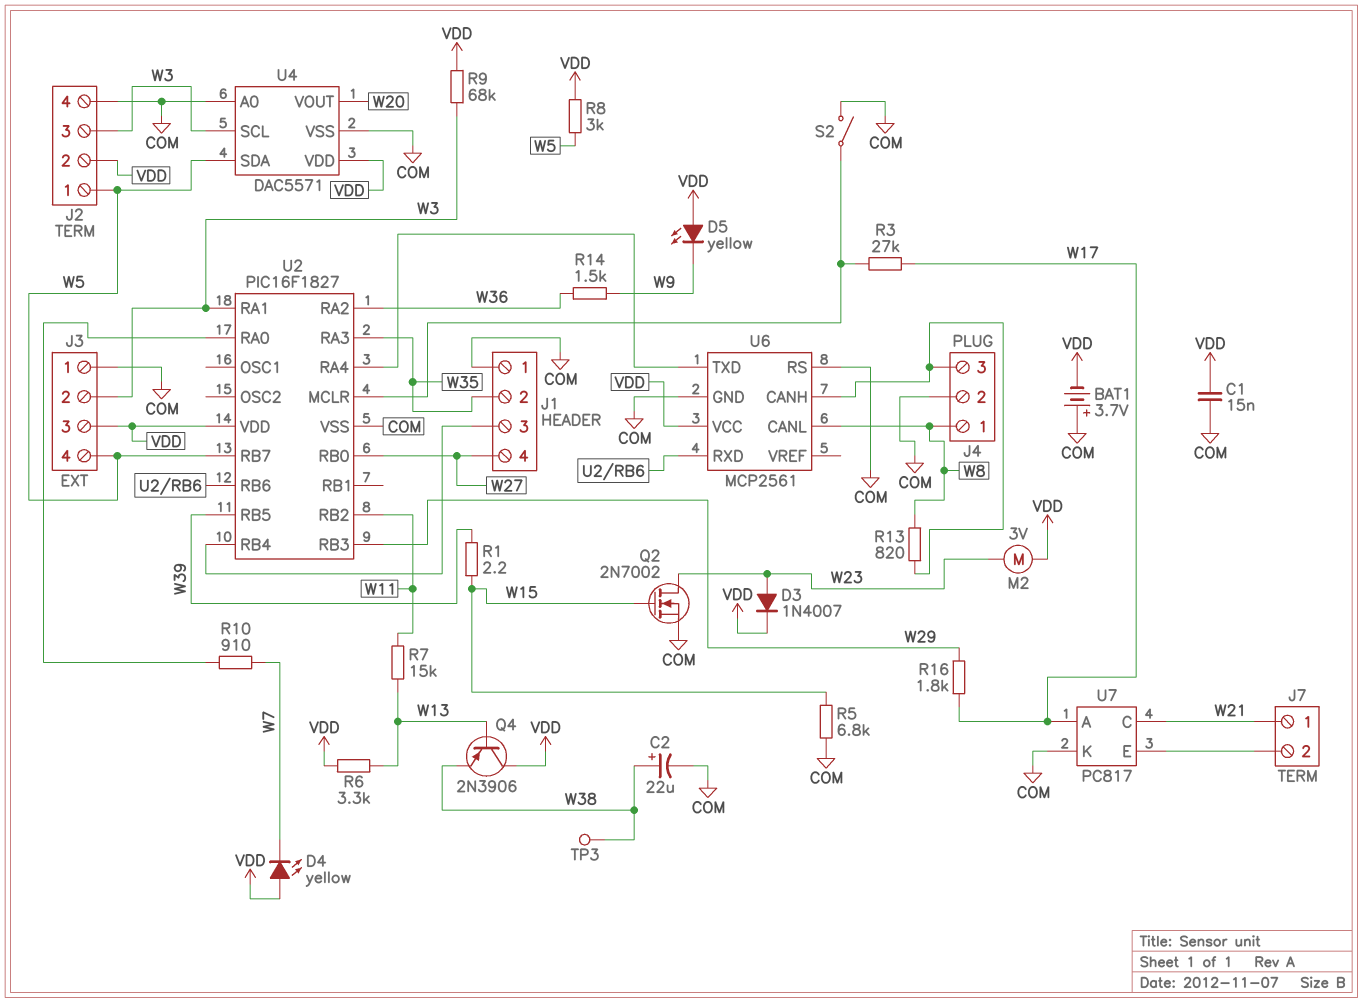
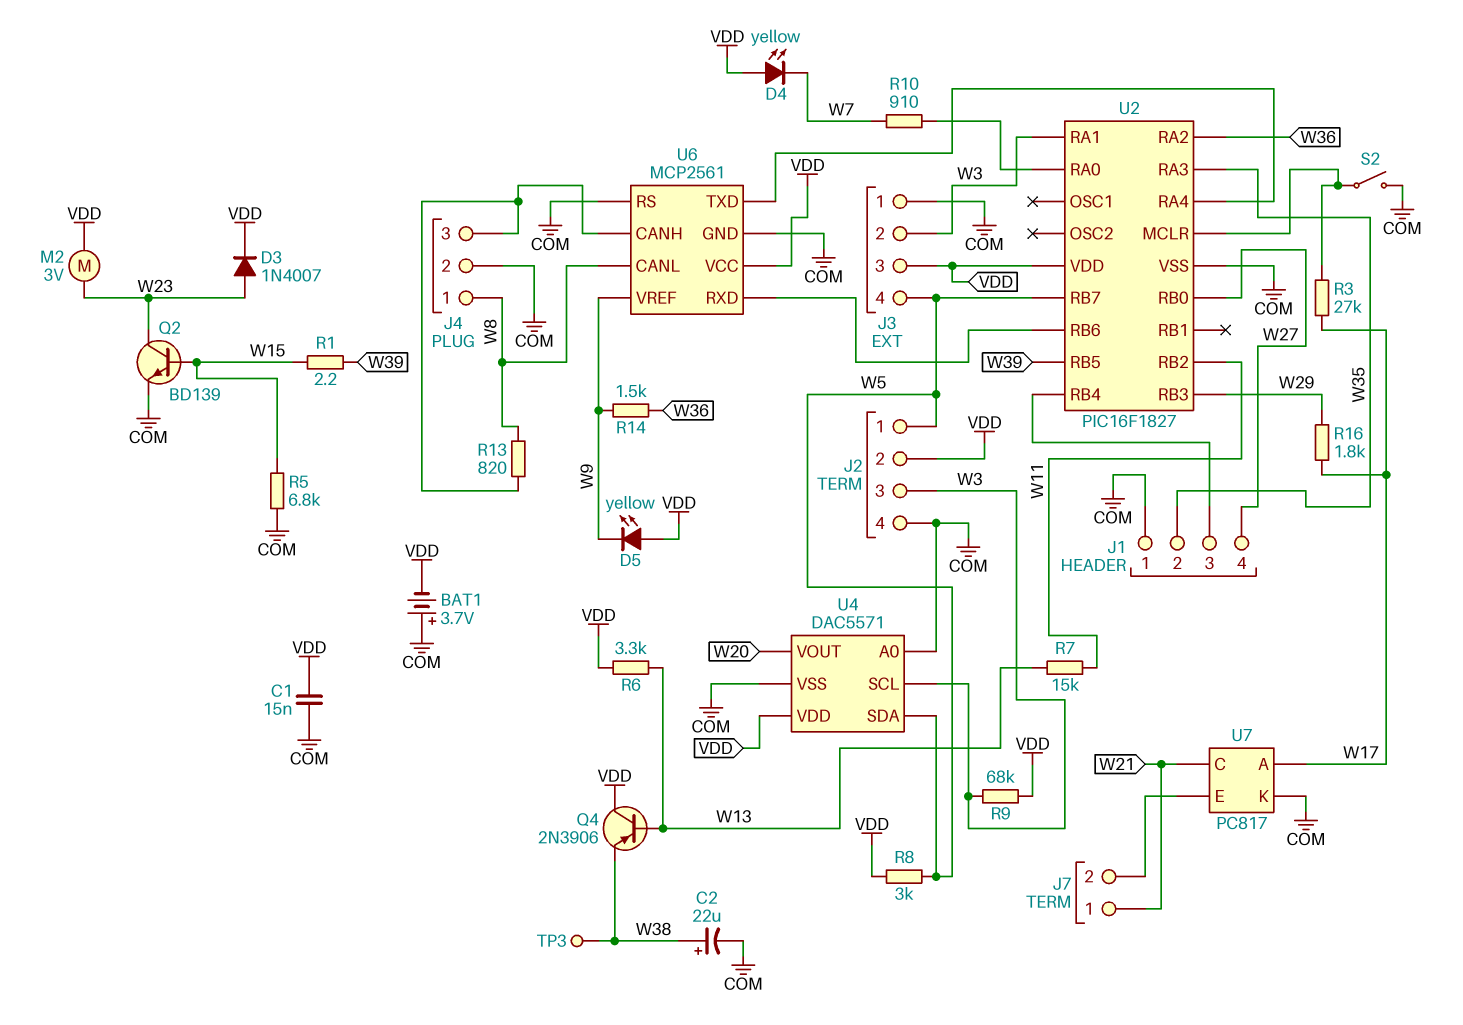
Q2: NMOS 2N7002 (G W15, D W23, S COM) -> NPN BD139 (B W15, C W23, E COM)
U6 pin VREF: none -> W9

